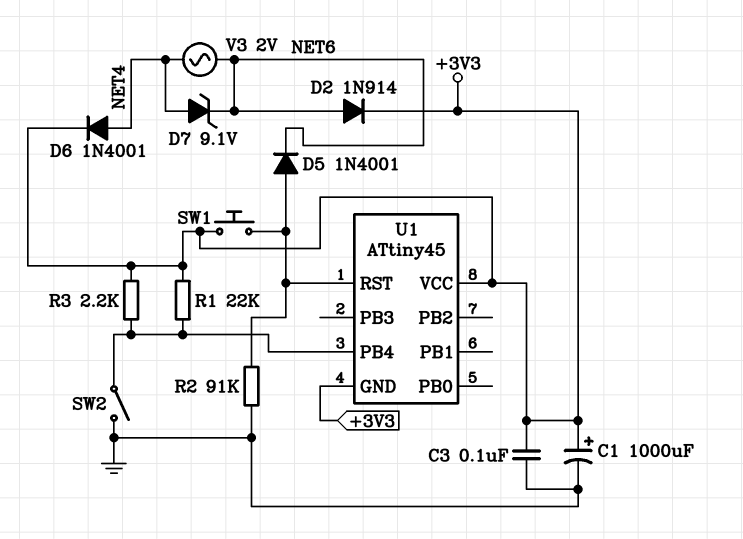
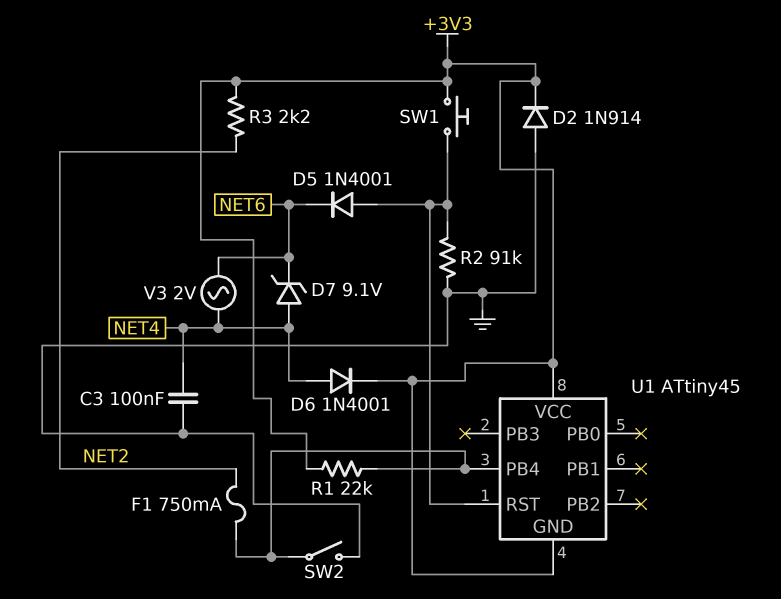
C1: 1000uF (plus +3V3, minus GND) -> none
C3: 100nF (+3V3, GND) -> 100nF (GND, NET4)
D2: diode 1N914 (A NET6, K +3V3) -> diode 1N914 (A GND, K +3V3)
F1: none -> 750mA (NET2, U1/PB4)
R3: 2.2k (+3V3, U1/PB4) -> 2.2k (+3V3, NET2)

